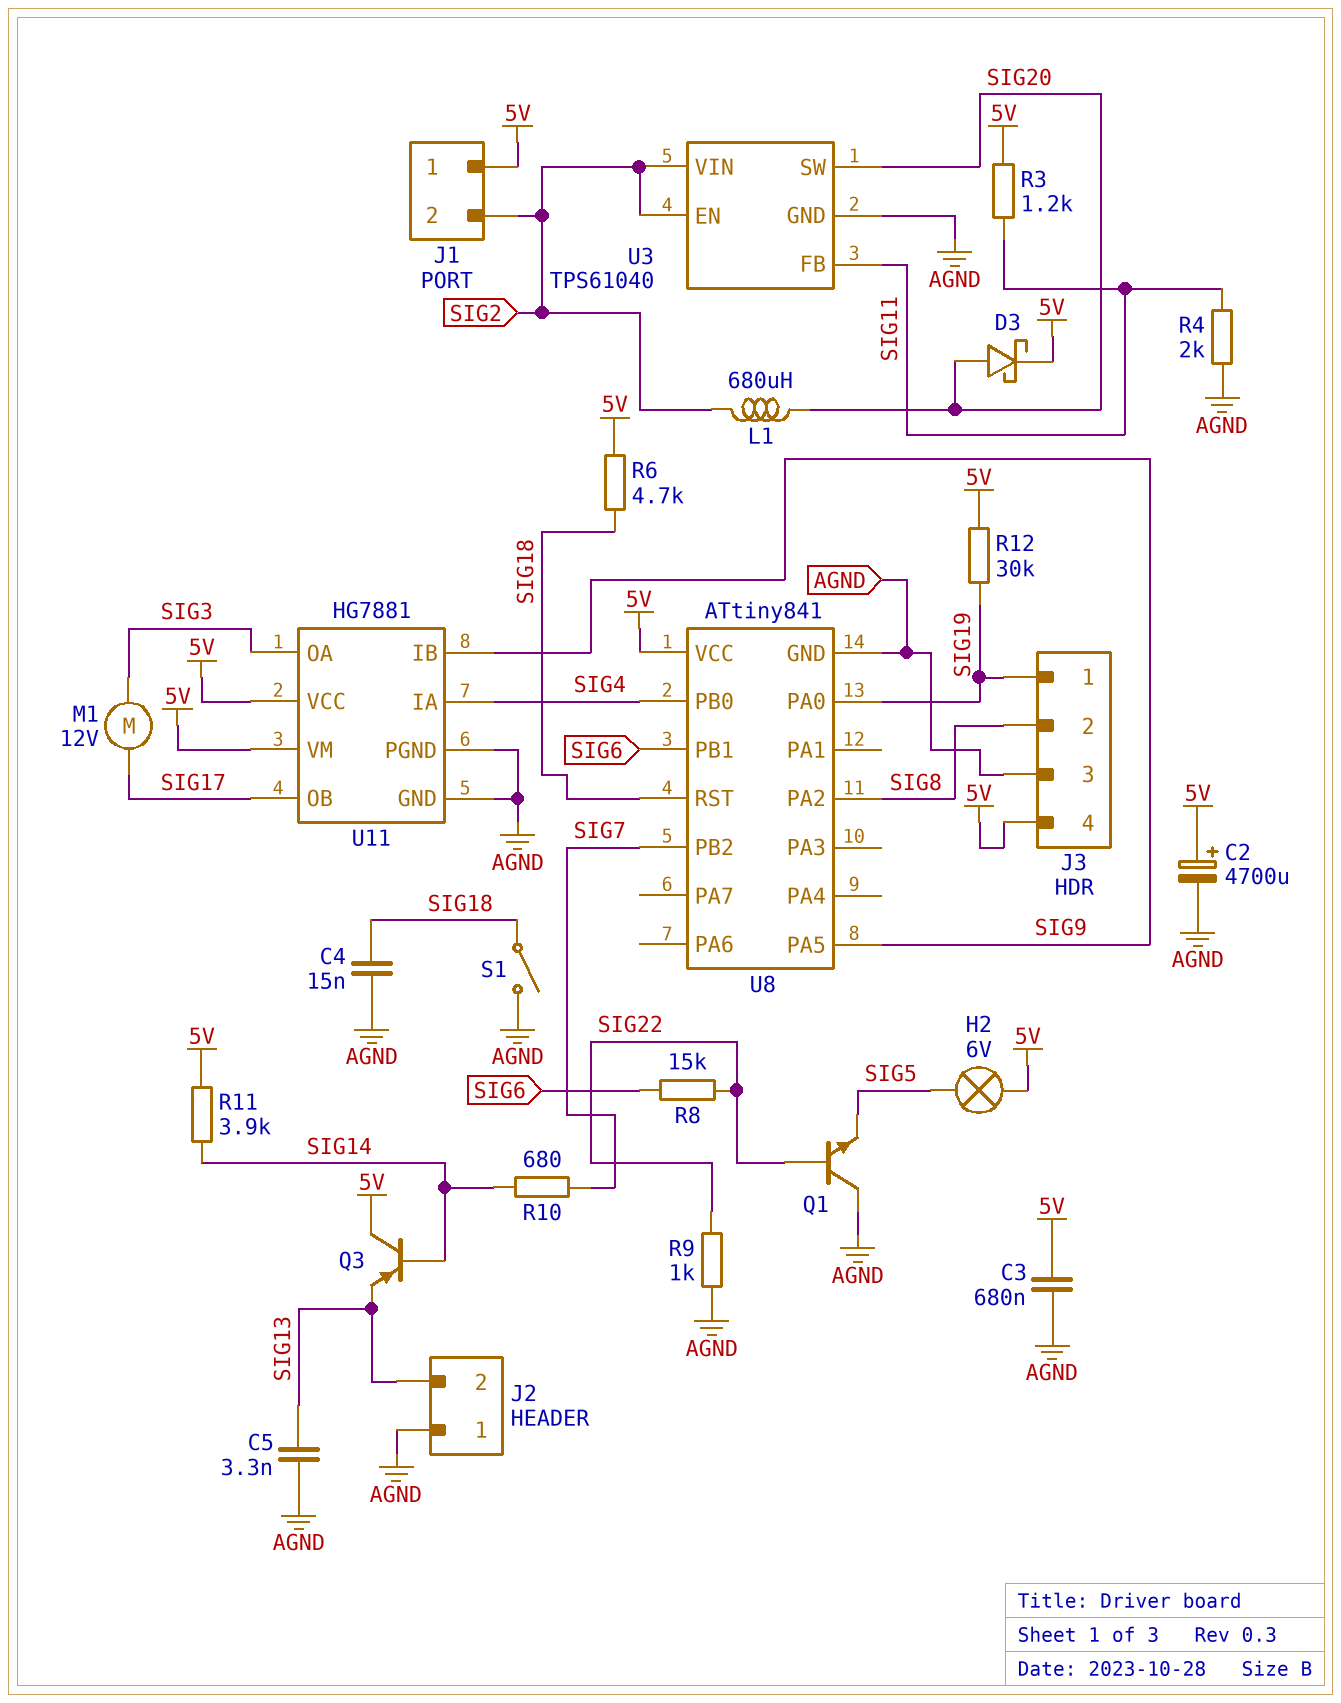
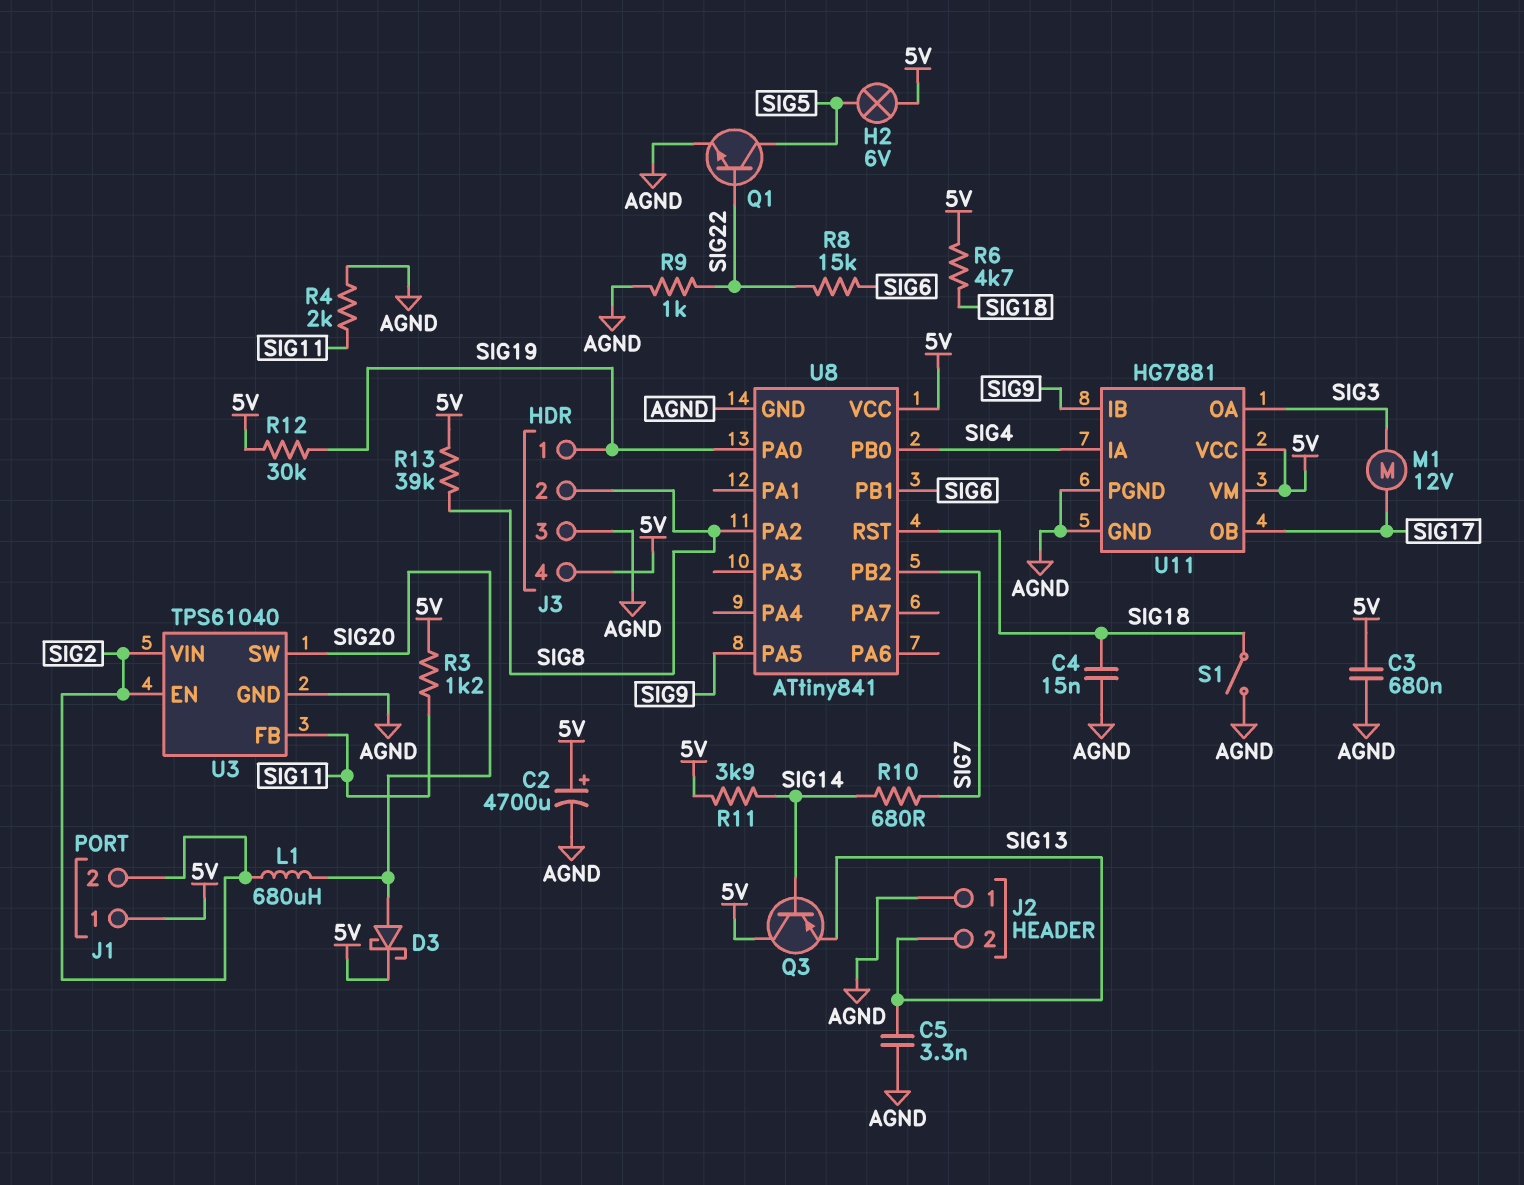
Q1: NPN (B SIG22, C AGND, E SIG5) -> NPN (B SIG22, C SIG5, E AGND)
R13: none -> 39k (5V, SIG8)

